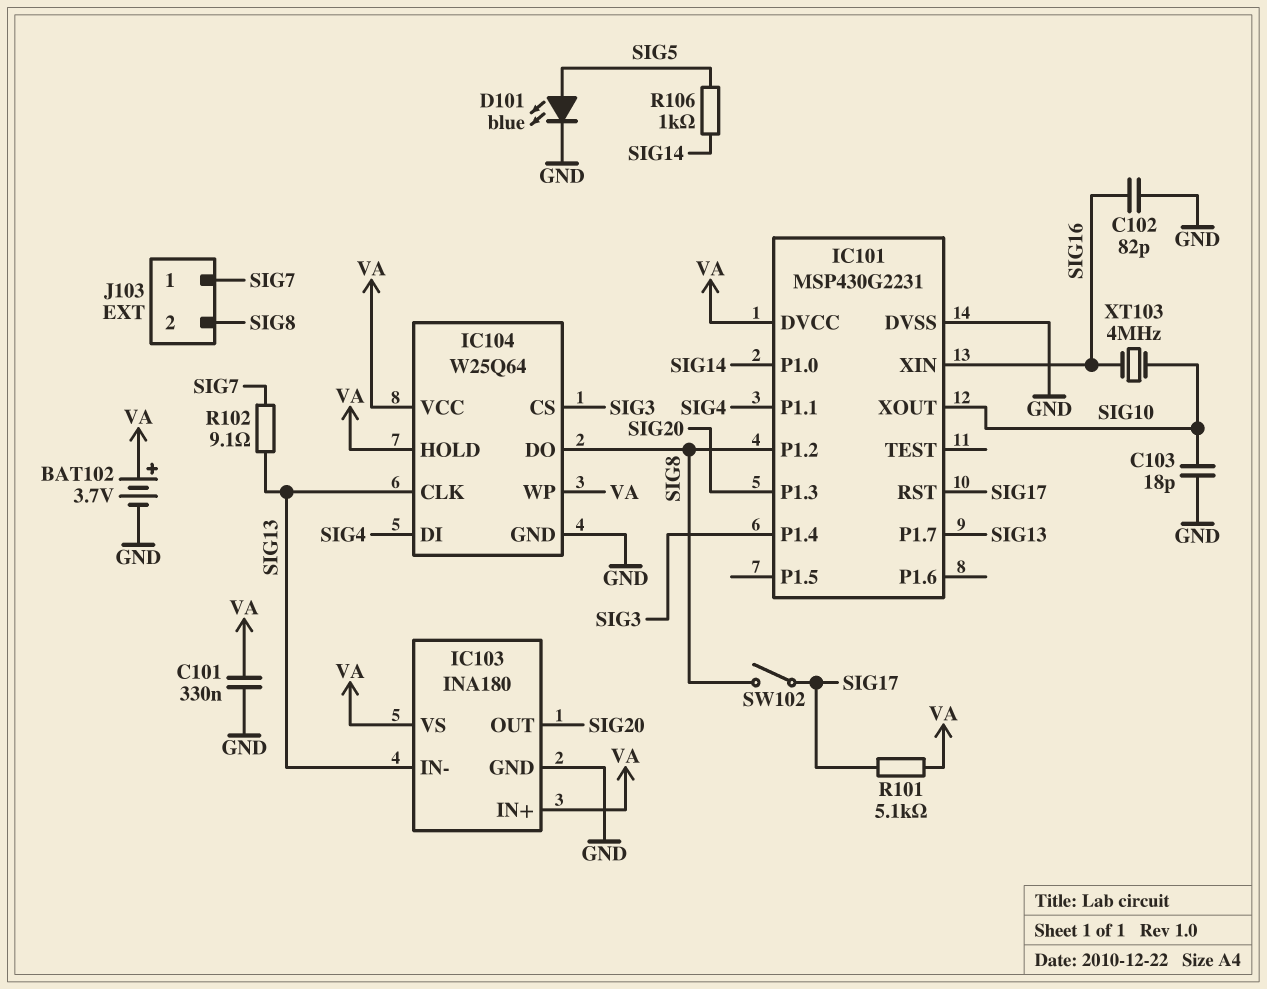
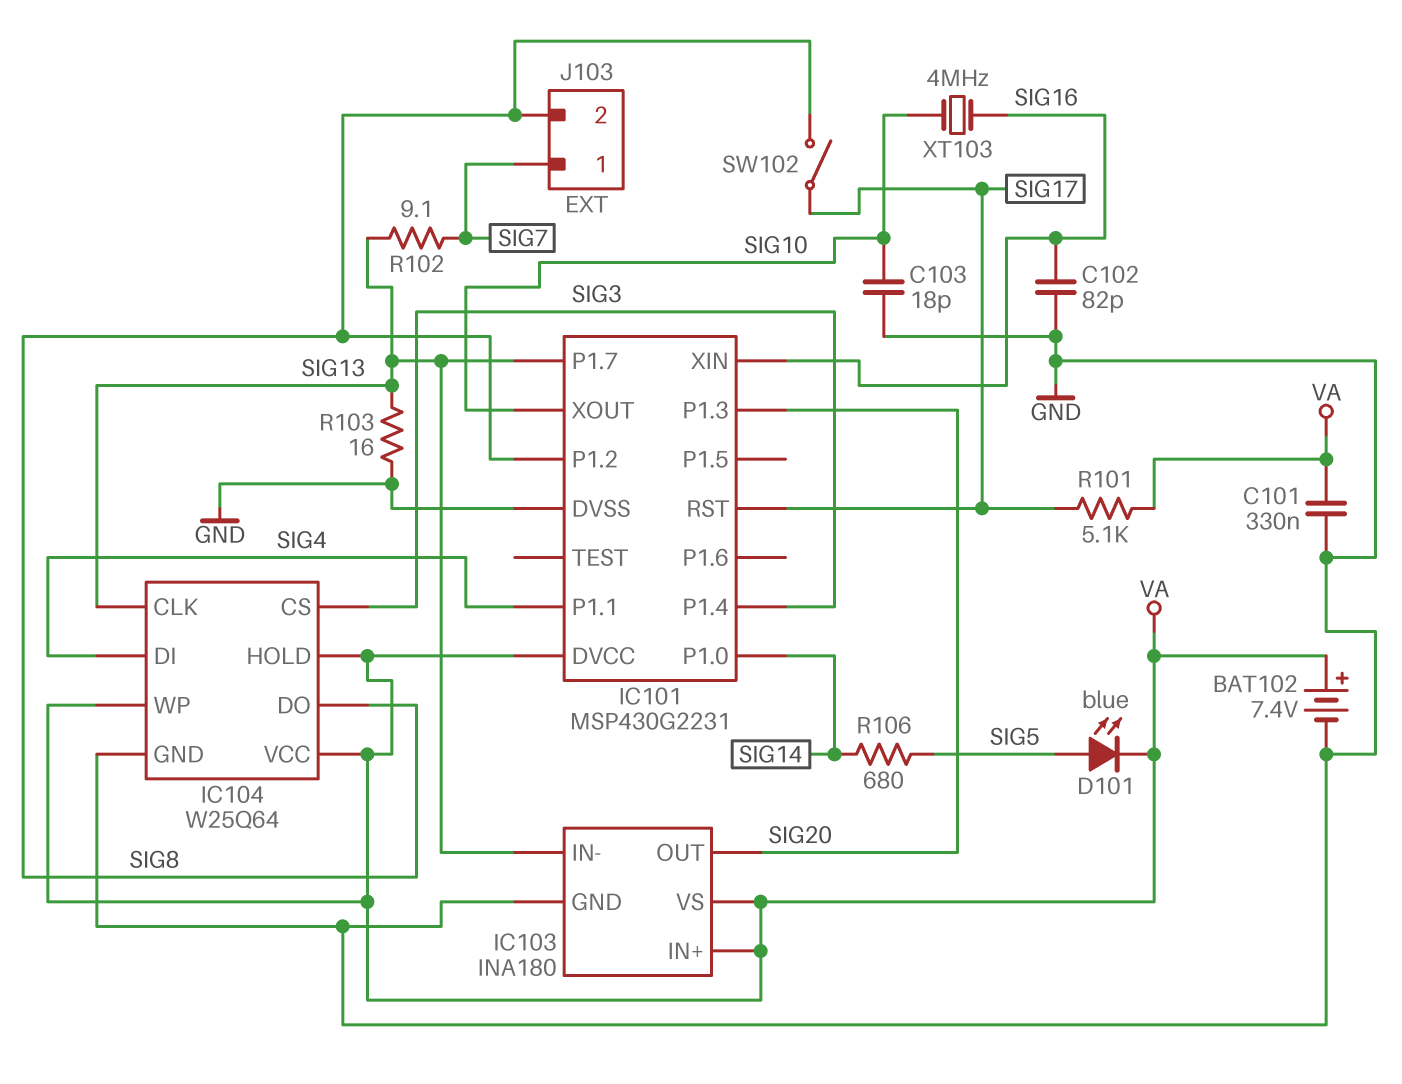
BAT102: 3.7V (plus VA, minus GND) -> 7.4V (plus VA, minus GND)
D101: LED blue (A SIG5, K GND) -> LED blue (A SIG5, K VA)
R103: none -> 16 (GND, SIG13)
R106: 1k (SIG5, SIG14) -> 680 (SIG5, SIG14)

